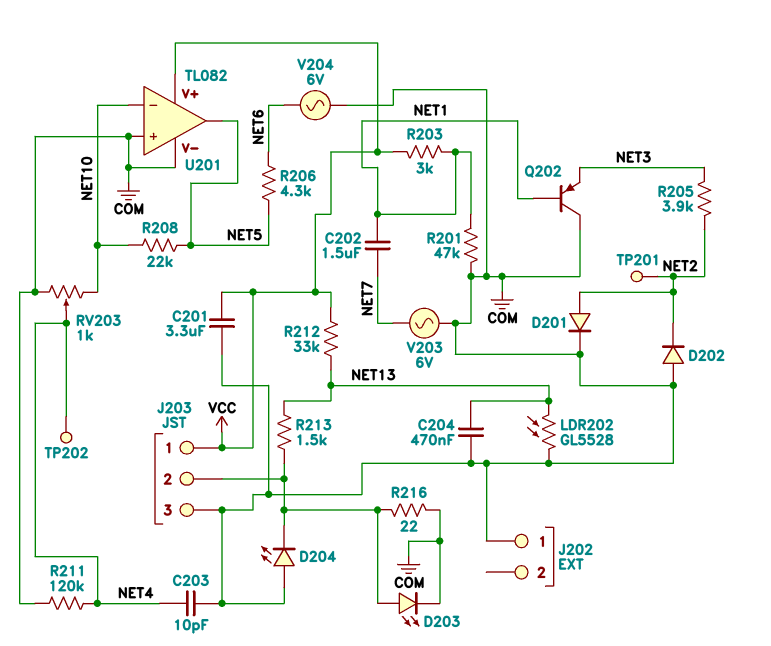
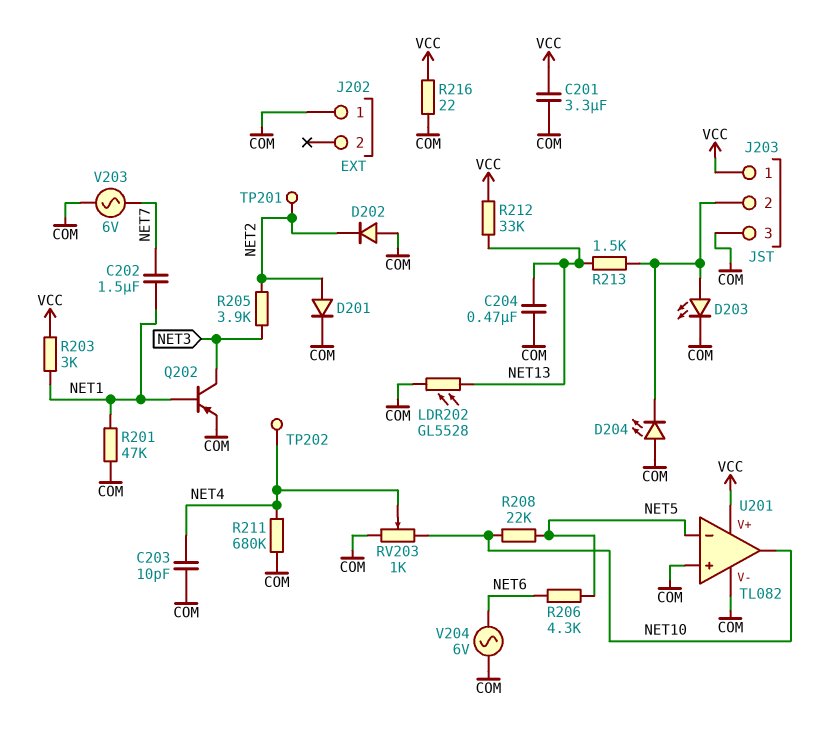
Q202: PNP (B NET1, C COM, E NET3) -> PNP (B NET1, C NET3, E COM)
R211: 120k (COM, NET4) -> 680k (COM, NET4)
R216: 22 (COM, J203/2) -> 22 (COM, VCC)
U201 pin in-: NET10 -> NET5
U201 pin out: NET5 -> NET10

